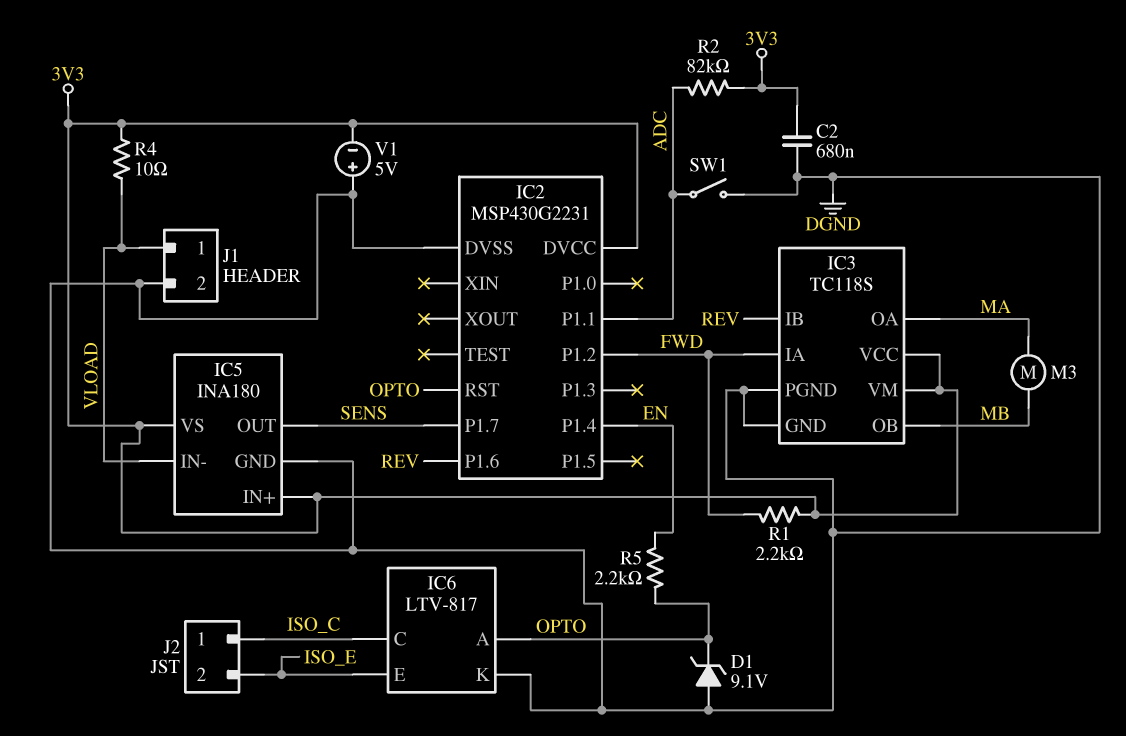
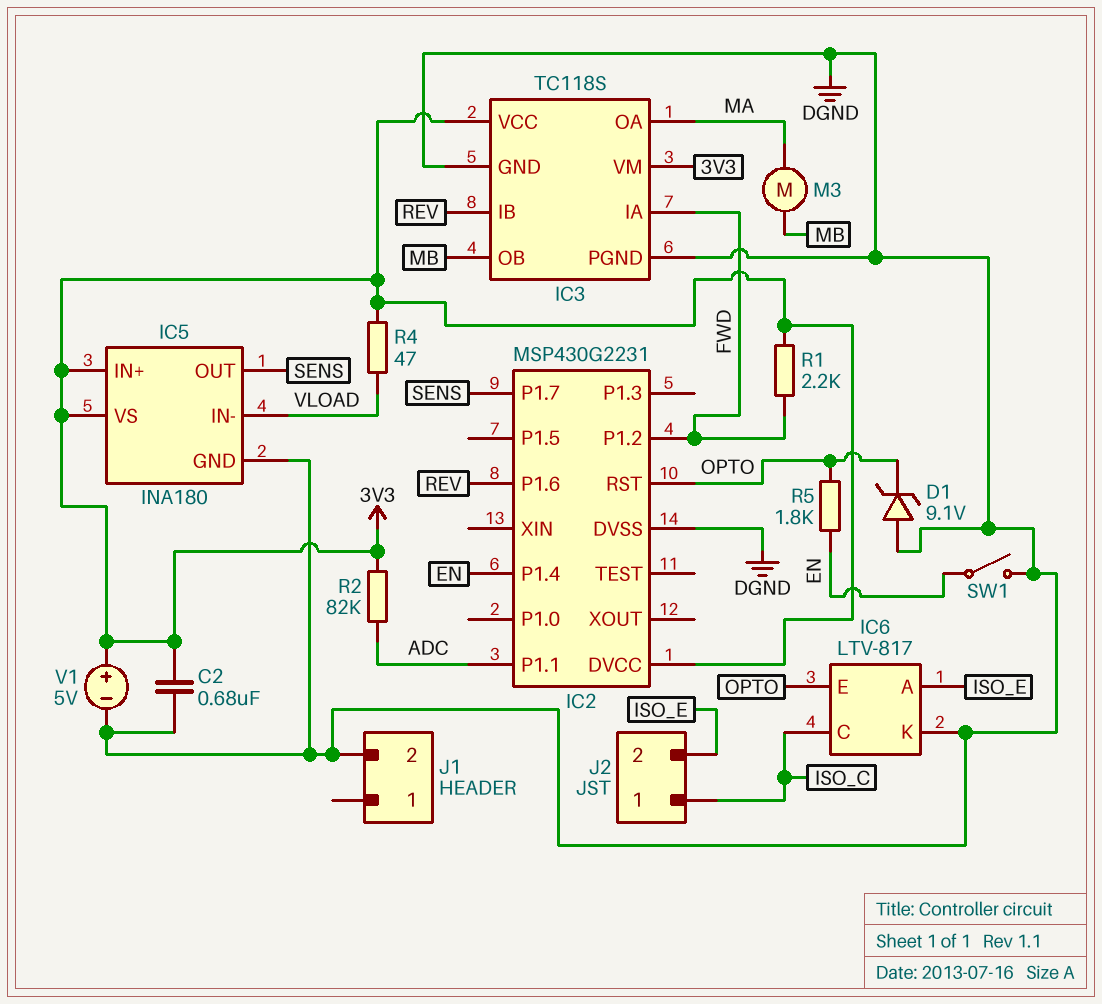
IC6 pin A: OPTO -> ISO_E
IC6 pin E: ISO_E -> OPTO
J1 pin 1: VLOAD -> none
R4: 10 (3V3, VLOAD) -> 47 (3V3, VLOAD)
R5: 2.2k (EN, OPTO) -> 1.8k (EN, OPTO)
SW1: switch (ADC, DGND) -> switch (DGND, EN)
V1: 5V (plus DGND, minus 3V3) -> 5V (plus 3V3, minus DGND)

